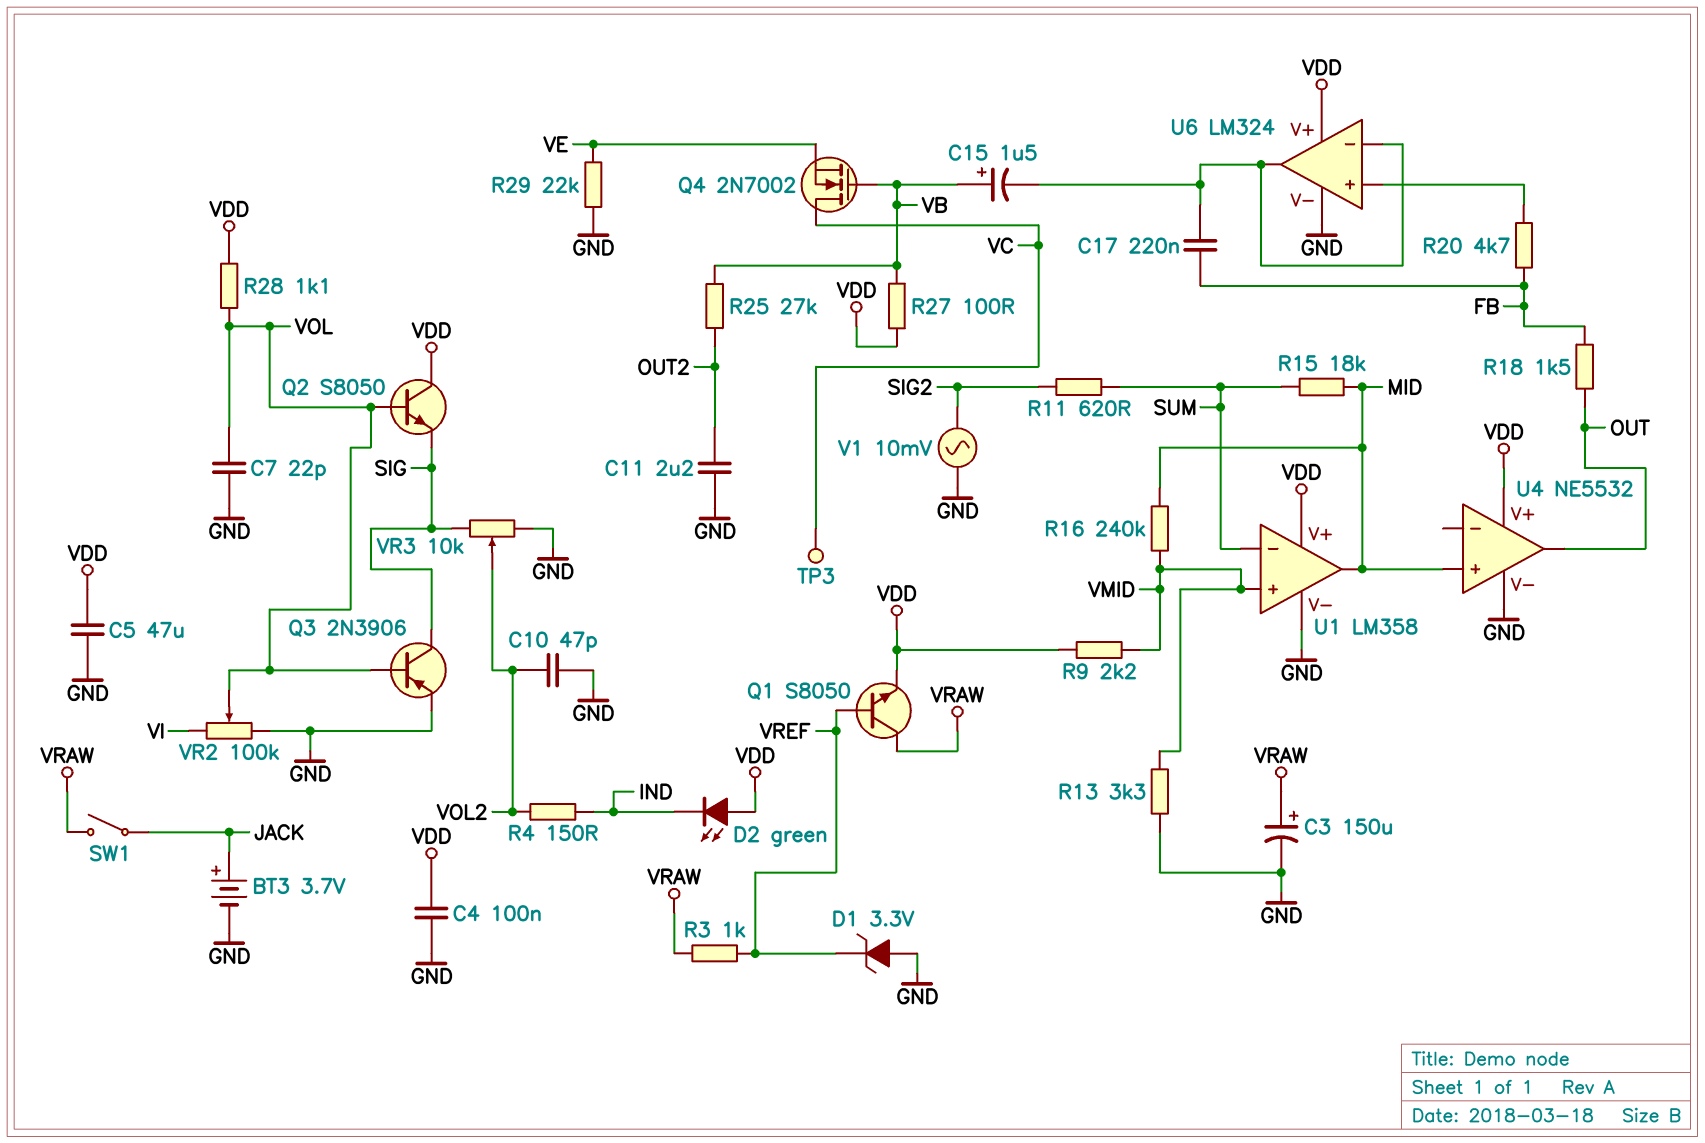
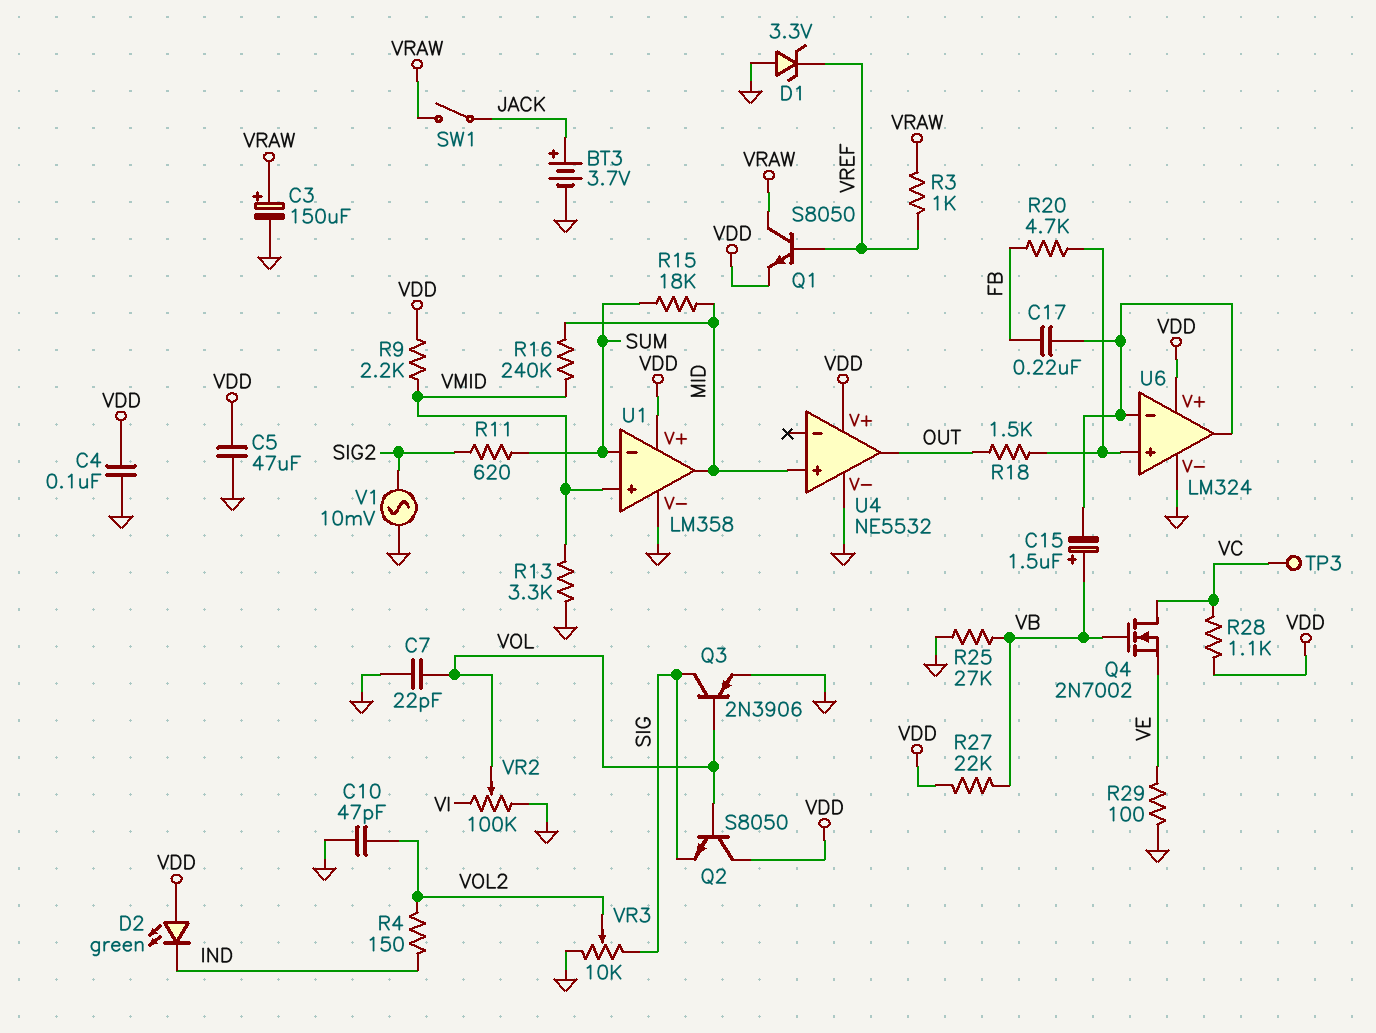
C11: 2.2uF (GND, OUT2) -> none
R18: 1.5k (FB, OUT) -> 1.5k (OUT, U6/in+)
R25: 27k (OUT2, VB) -> 27k (GND, VB)
R27: 100 (VB, VDD) -> 22k (VB, VDD)
R28: 1.1k (VDD, VOL) -> 1.1k (VC, VDD)
R29: 22k (GND, VE) -> 100 (GND, VE)

